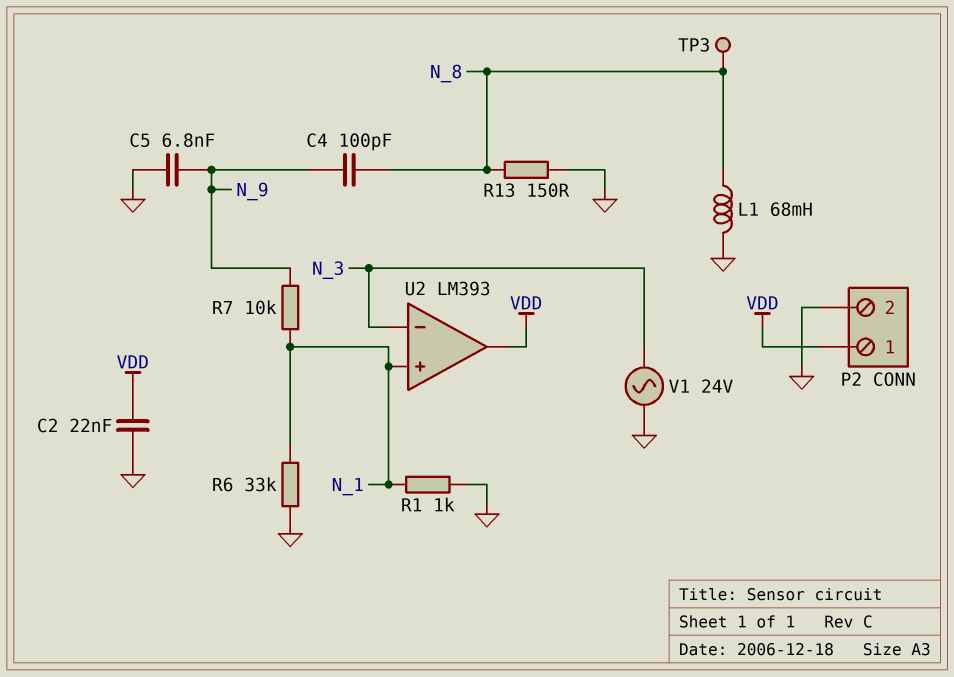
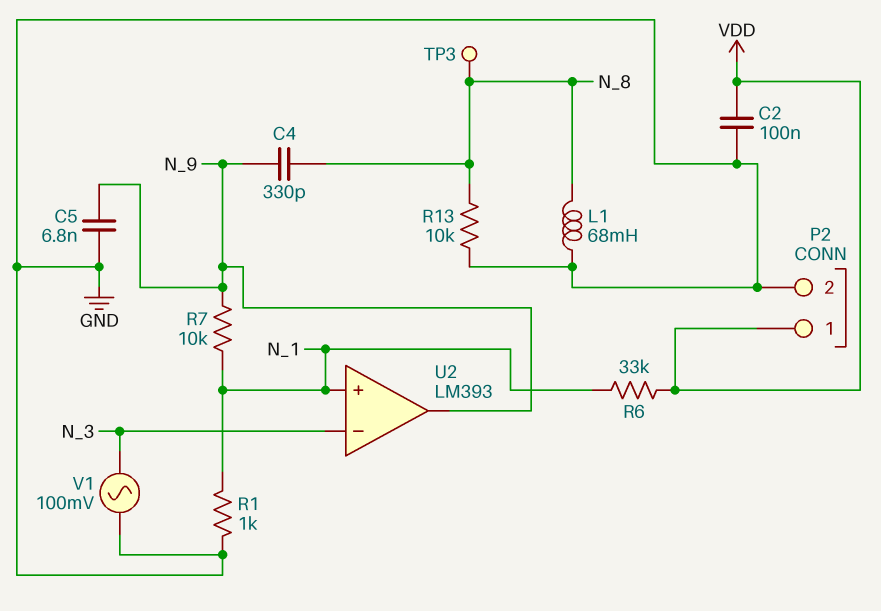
C2: 22nF (GND, VDD) -> 100nF (GND, VDD)
C4: 100pF (N_8, N_9) -> 330pF (N_8, N_9)
R6: 33k (GND, N_1) -> 33k (N_1, VDD)
R13: 150 (GND, N_8) -> 10k (GND, N_8)
U2 pin out: VDD -> N_9
V1: AC 24V (GND, N_3) -> AC 100mV (GND, N_3)

